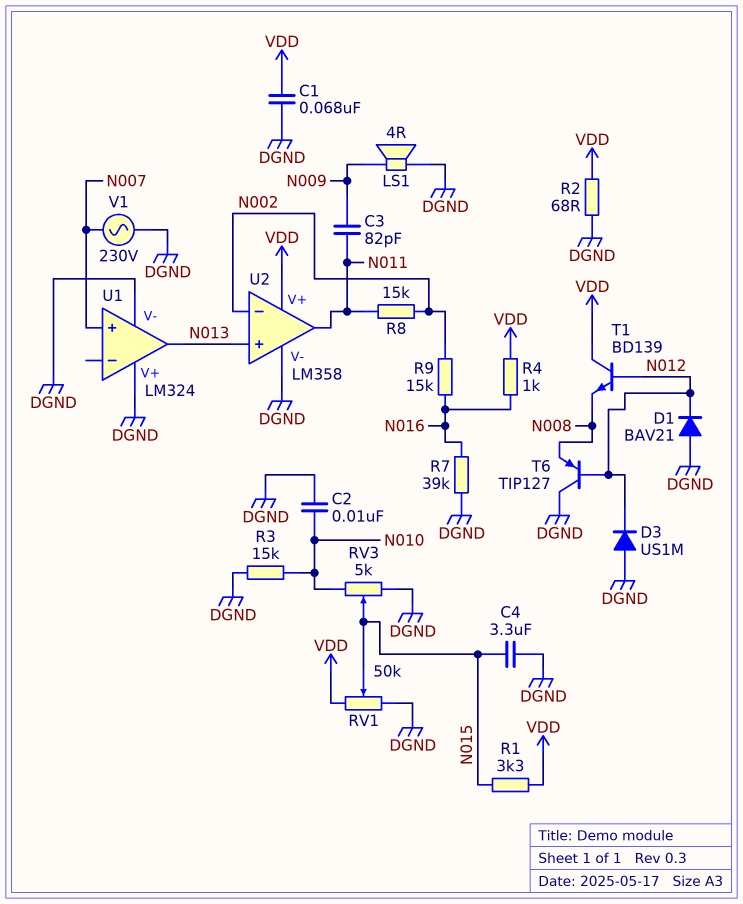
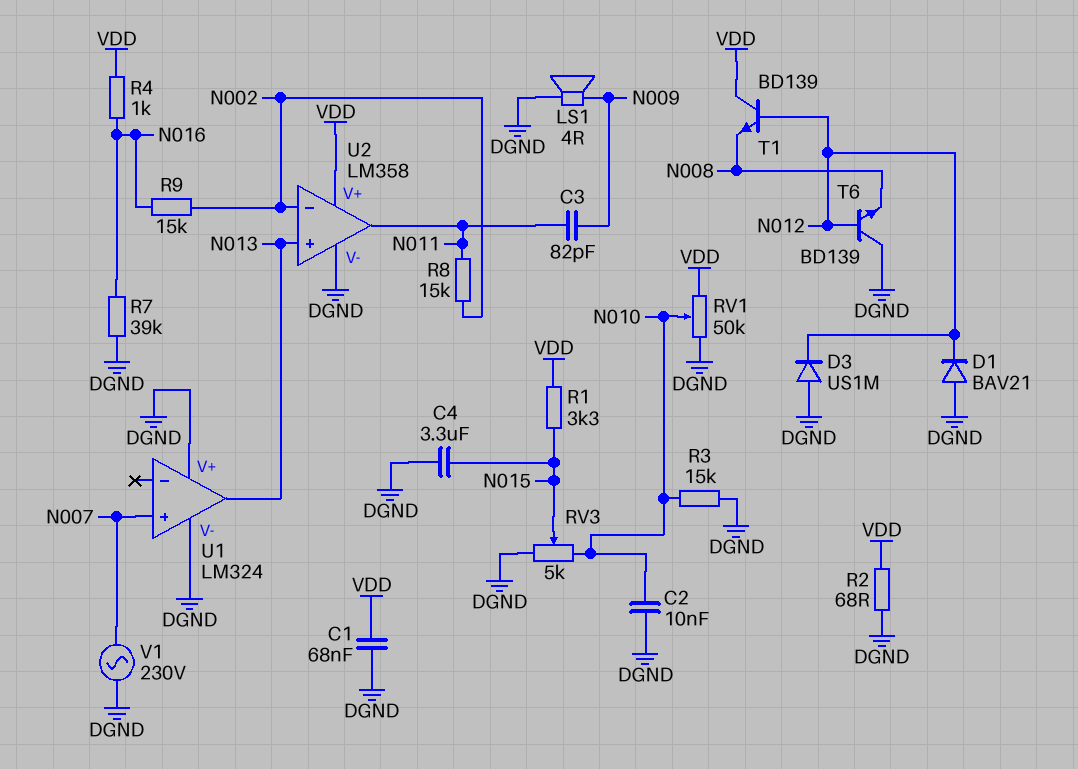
RV1: 50k (DGND, VDD, wiper N015) -> 50k (DGND, VDD, wiper N010)
T6: PNP TIP127 (B N012, C DGND, E N008) -> NPN BD139 (B N012, C DGND, E N008)

